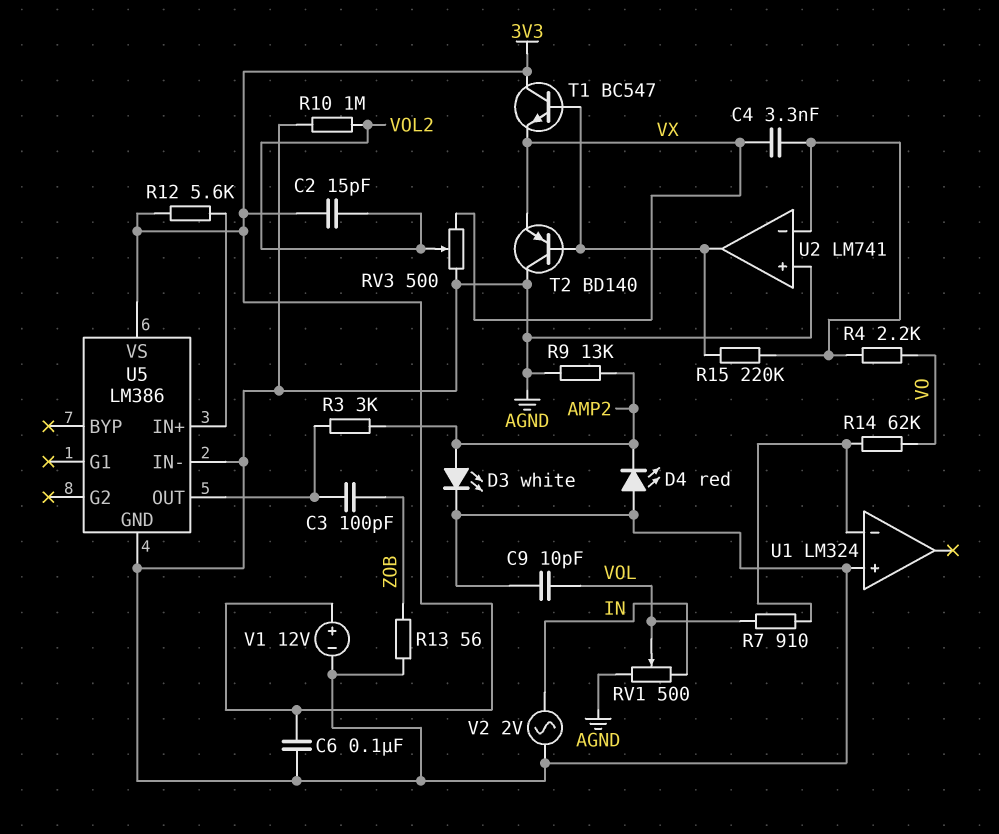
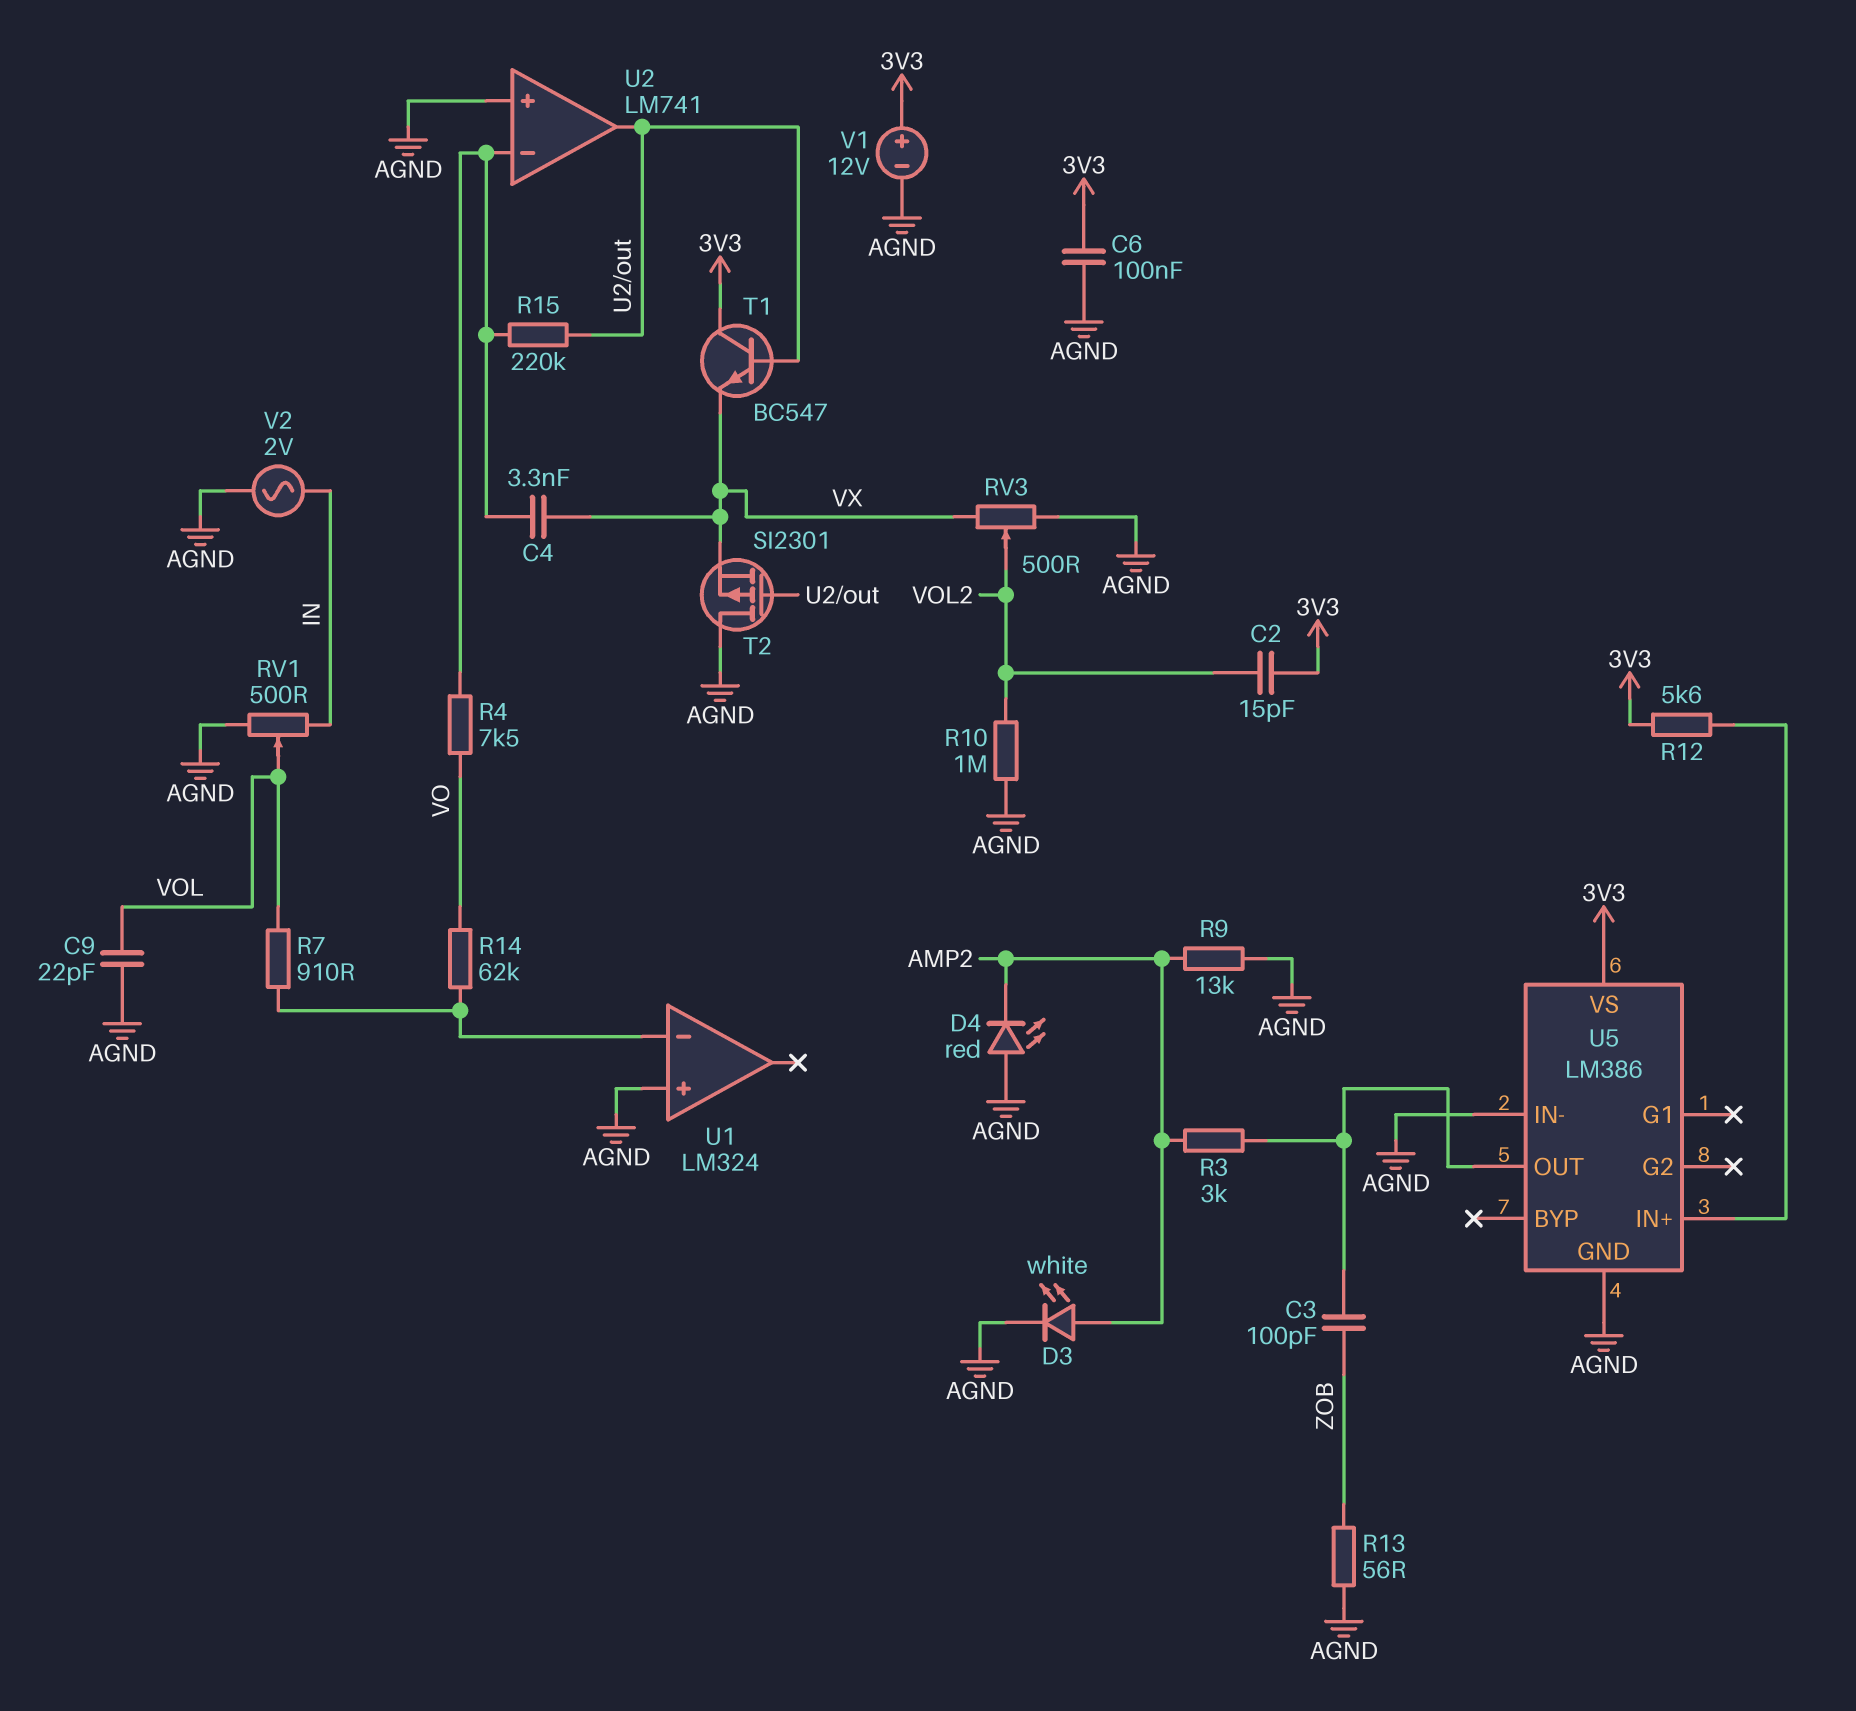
C9: 10pF (AGND, VOL) -> 22pF (AGND, VOL)
R4: 2.2k (U2/in-, VO) -> 7.5k (U2/in-, VO)
T2: PNP BD140 (B U2/out, C AGND, E VX) -> PMOS SI2301 (G U2/out, D AGND, S VX)

